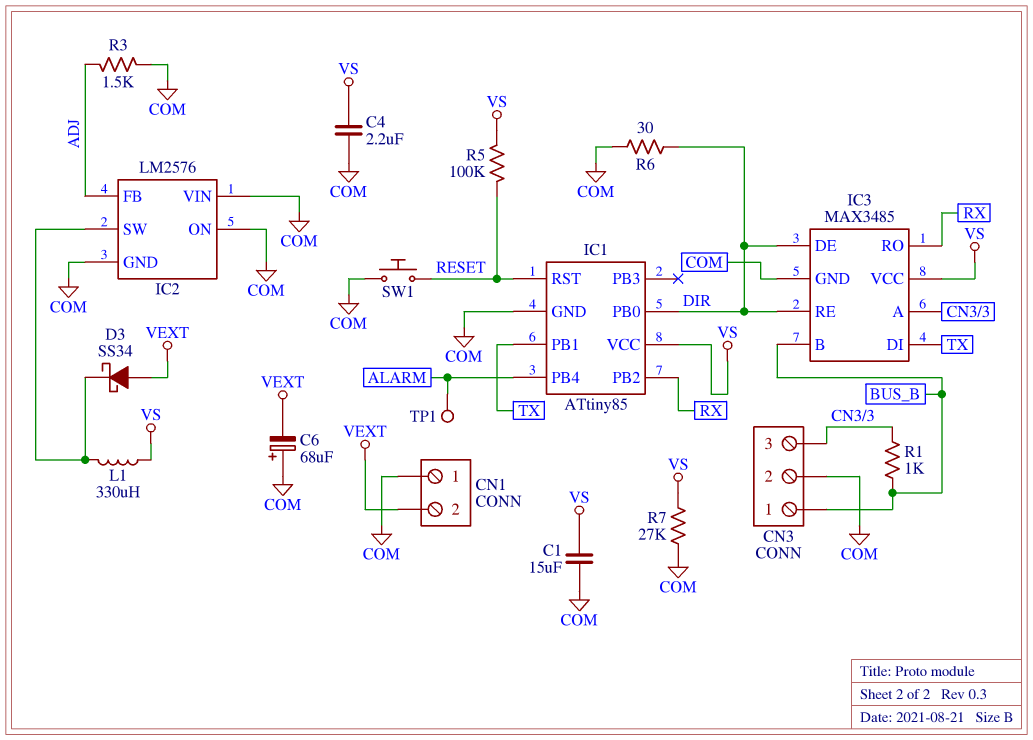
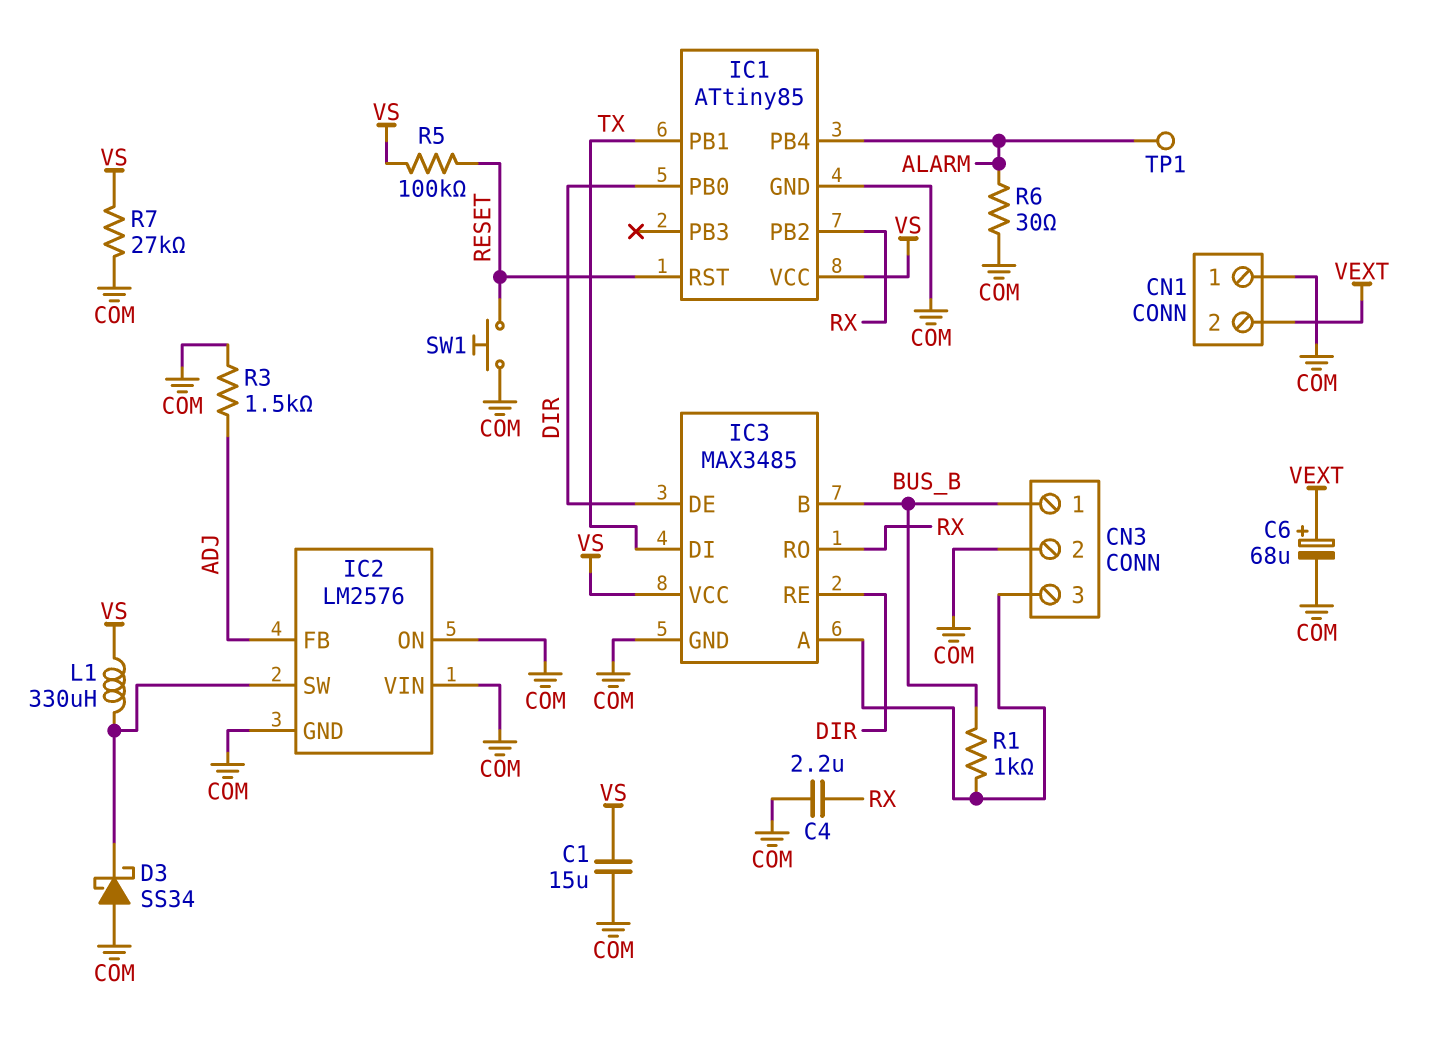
C4: 2.2uF (COM, VS) -> 2.2uF (COM, RX)
C6: 68uF (plus COM, minus VEXT) -> 68uF (plus VEXT, minus COM)
D3: schottky SS34 (A VEXT, K IC2/SW) -> schottky SS34 (A COM, K IC2/SW)
R6: 30 (COM, DIR) -> 30 (ALARM, COM)

